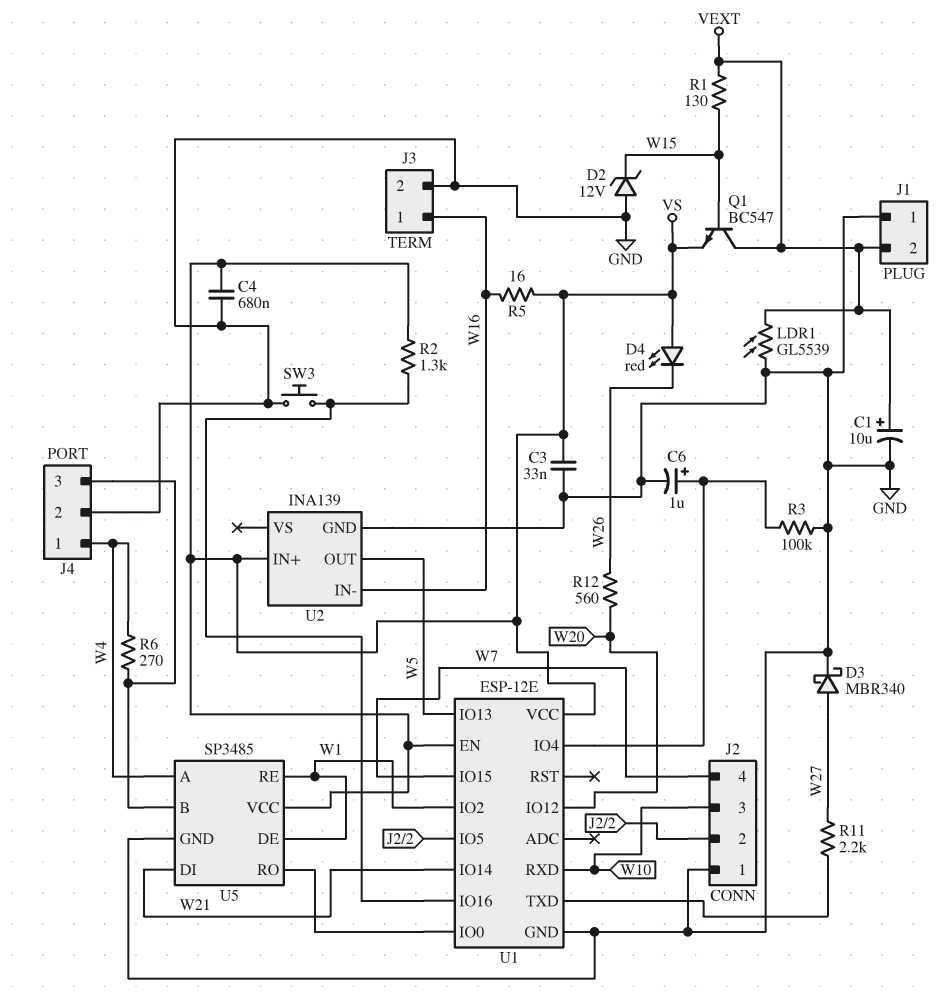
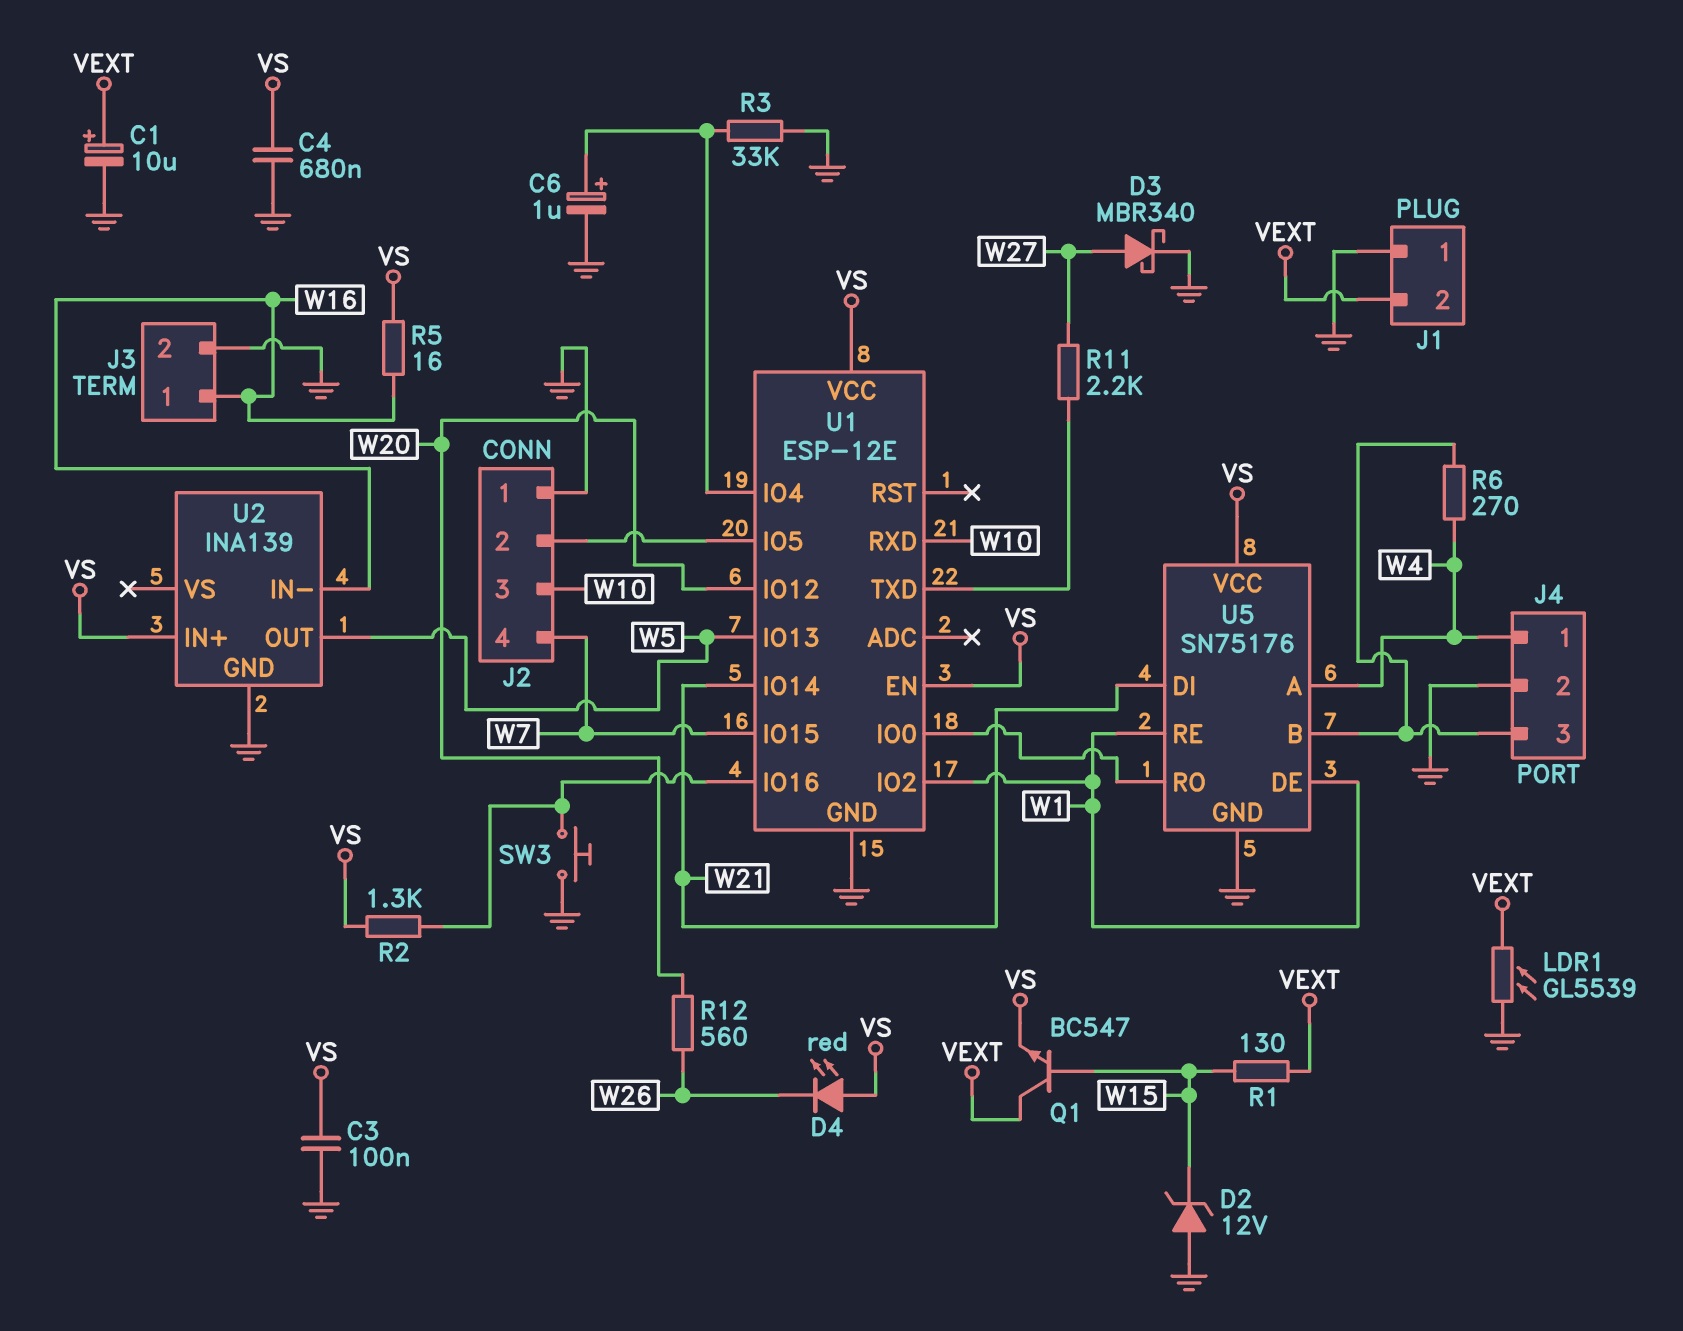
C3: 33nF (GND, VS) -> 100nF (GND, VS)
R3: 100k (GND, U1/IO4) -> 33k (GND, U1/IO4)
U5: SP3485 -> SN75176

